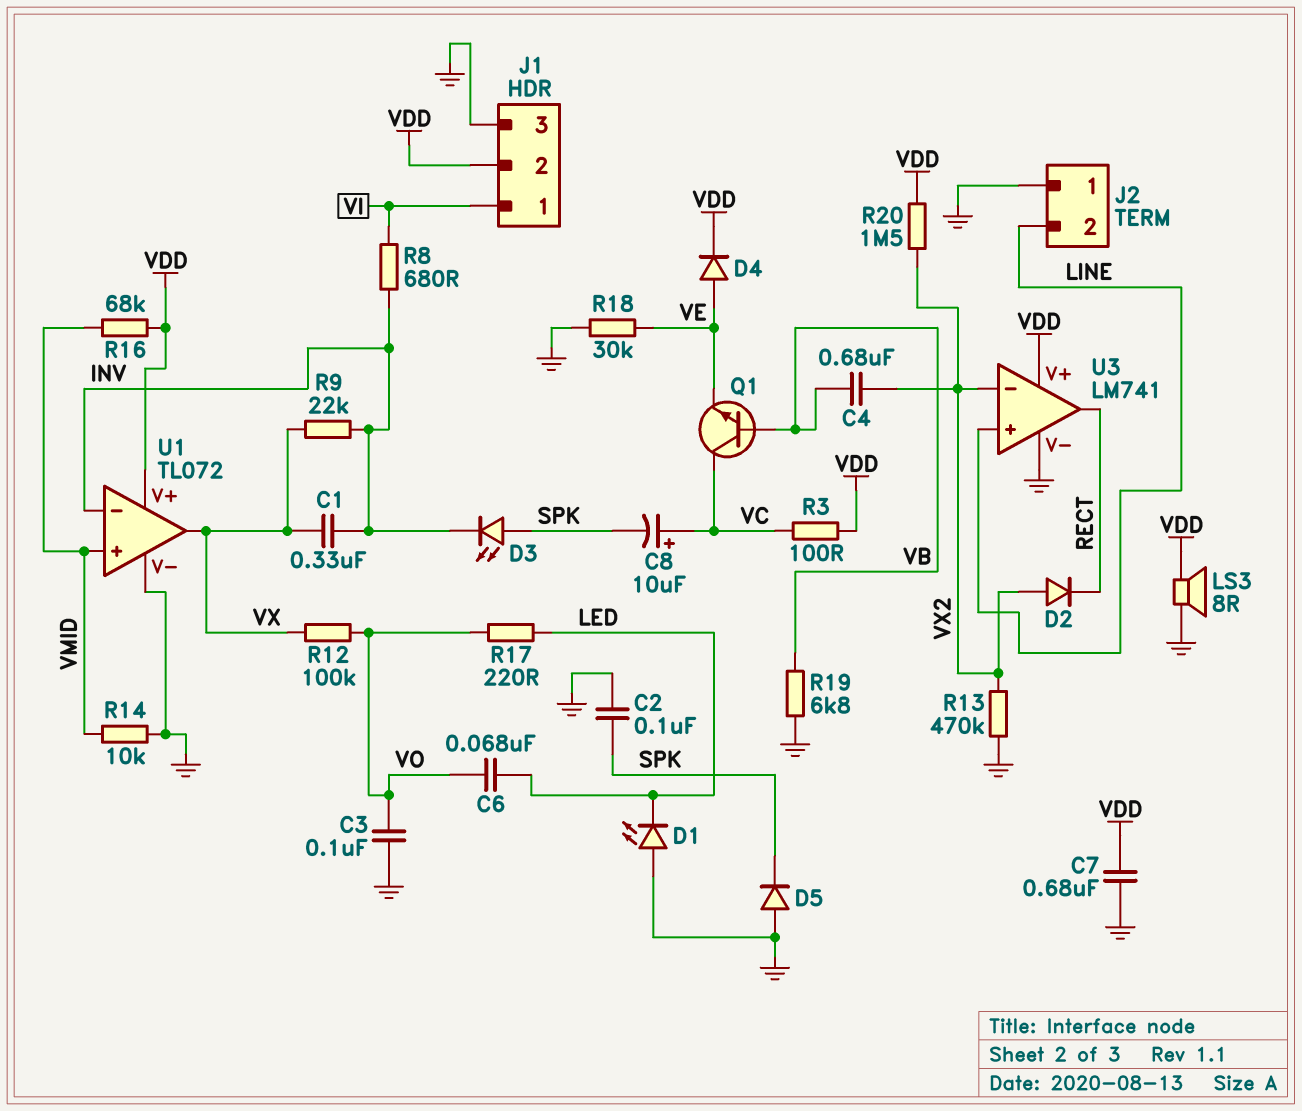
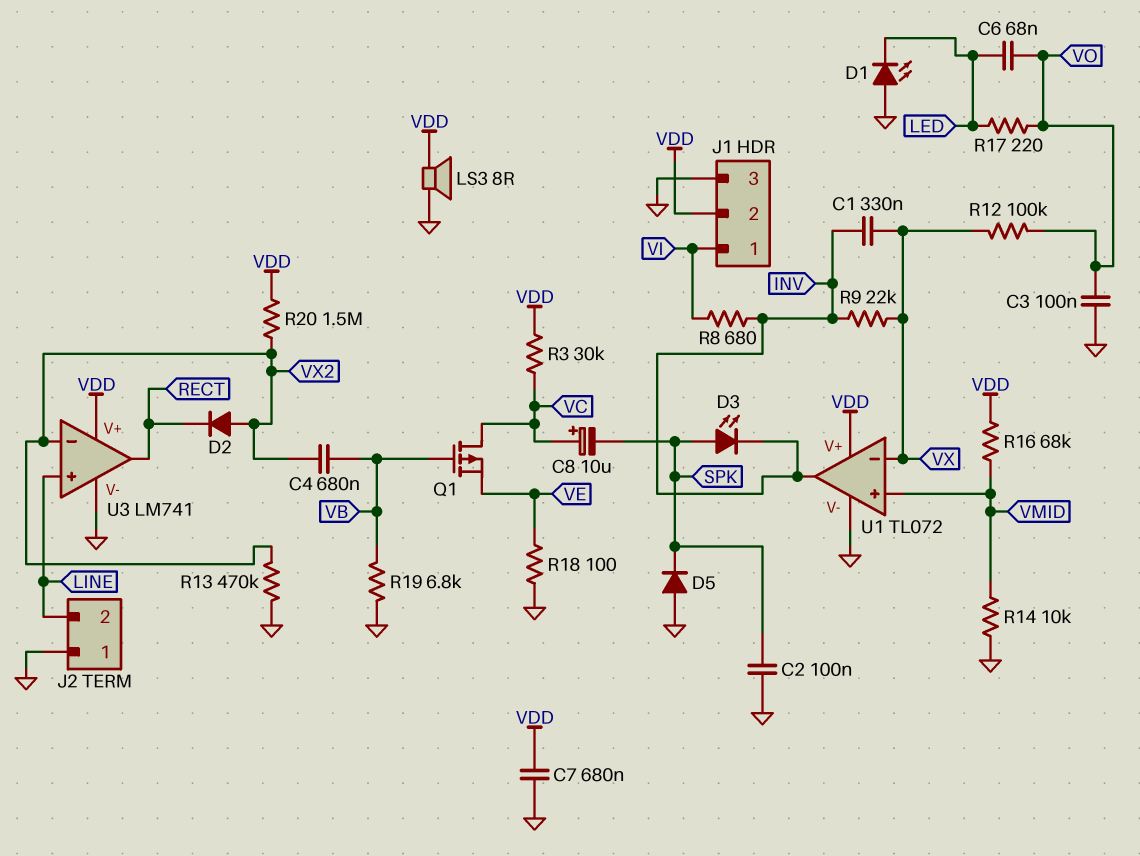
D4: diode (A VE, K VDD) -> none
Q1: NPN (B VB, C VC, E VE) -> PMOS (G VB, D VC, S VE)
R3: 100 (VC, VDD) -> 30k (VC, VDD)
R18: 30k (GND, VE) -> 100 (GND, VE)
U1 pin in-: INV -> VX
U1 pin out: VX -> INV

